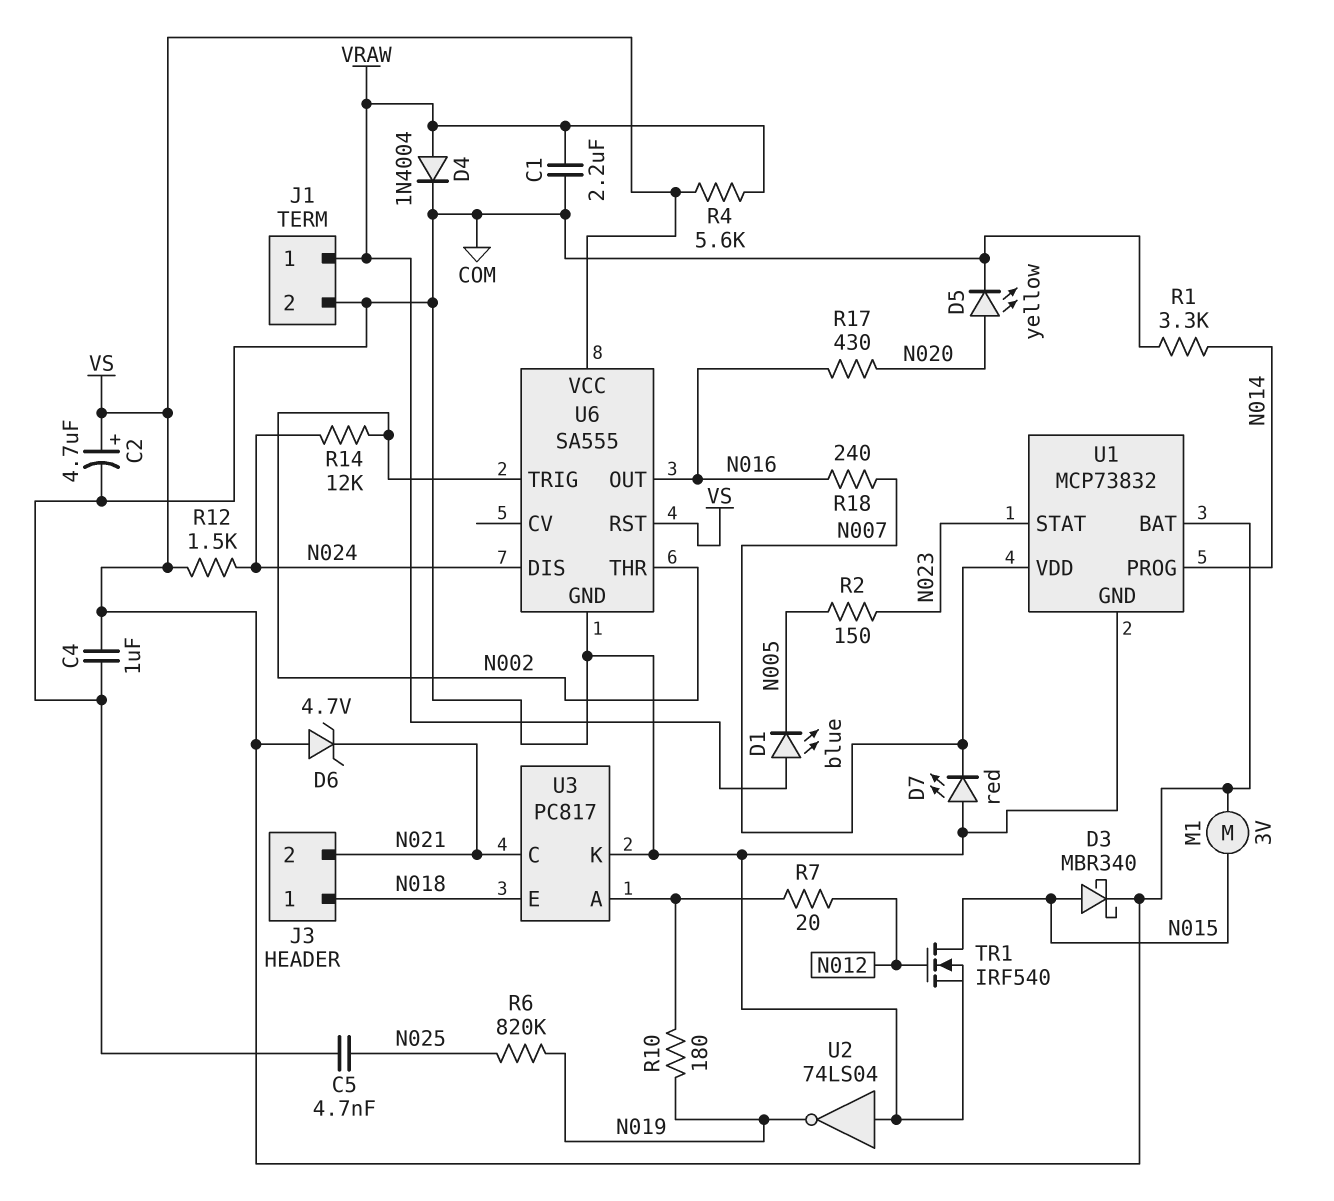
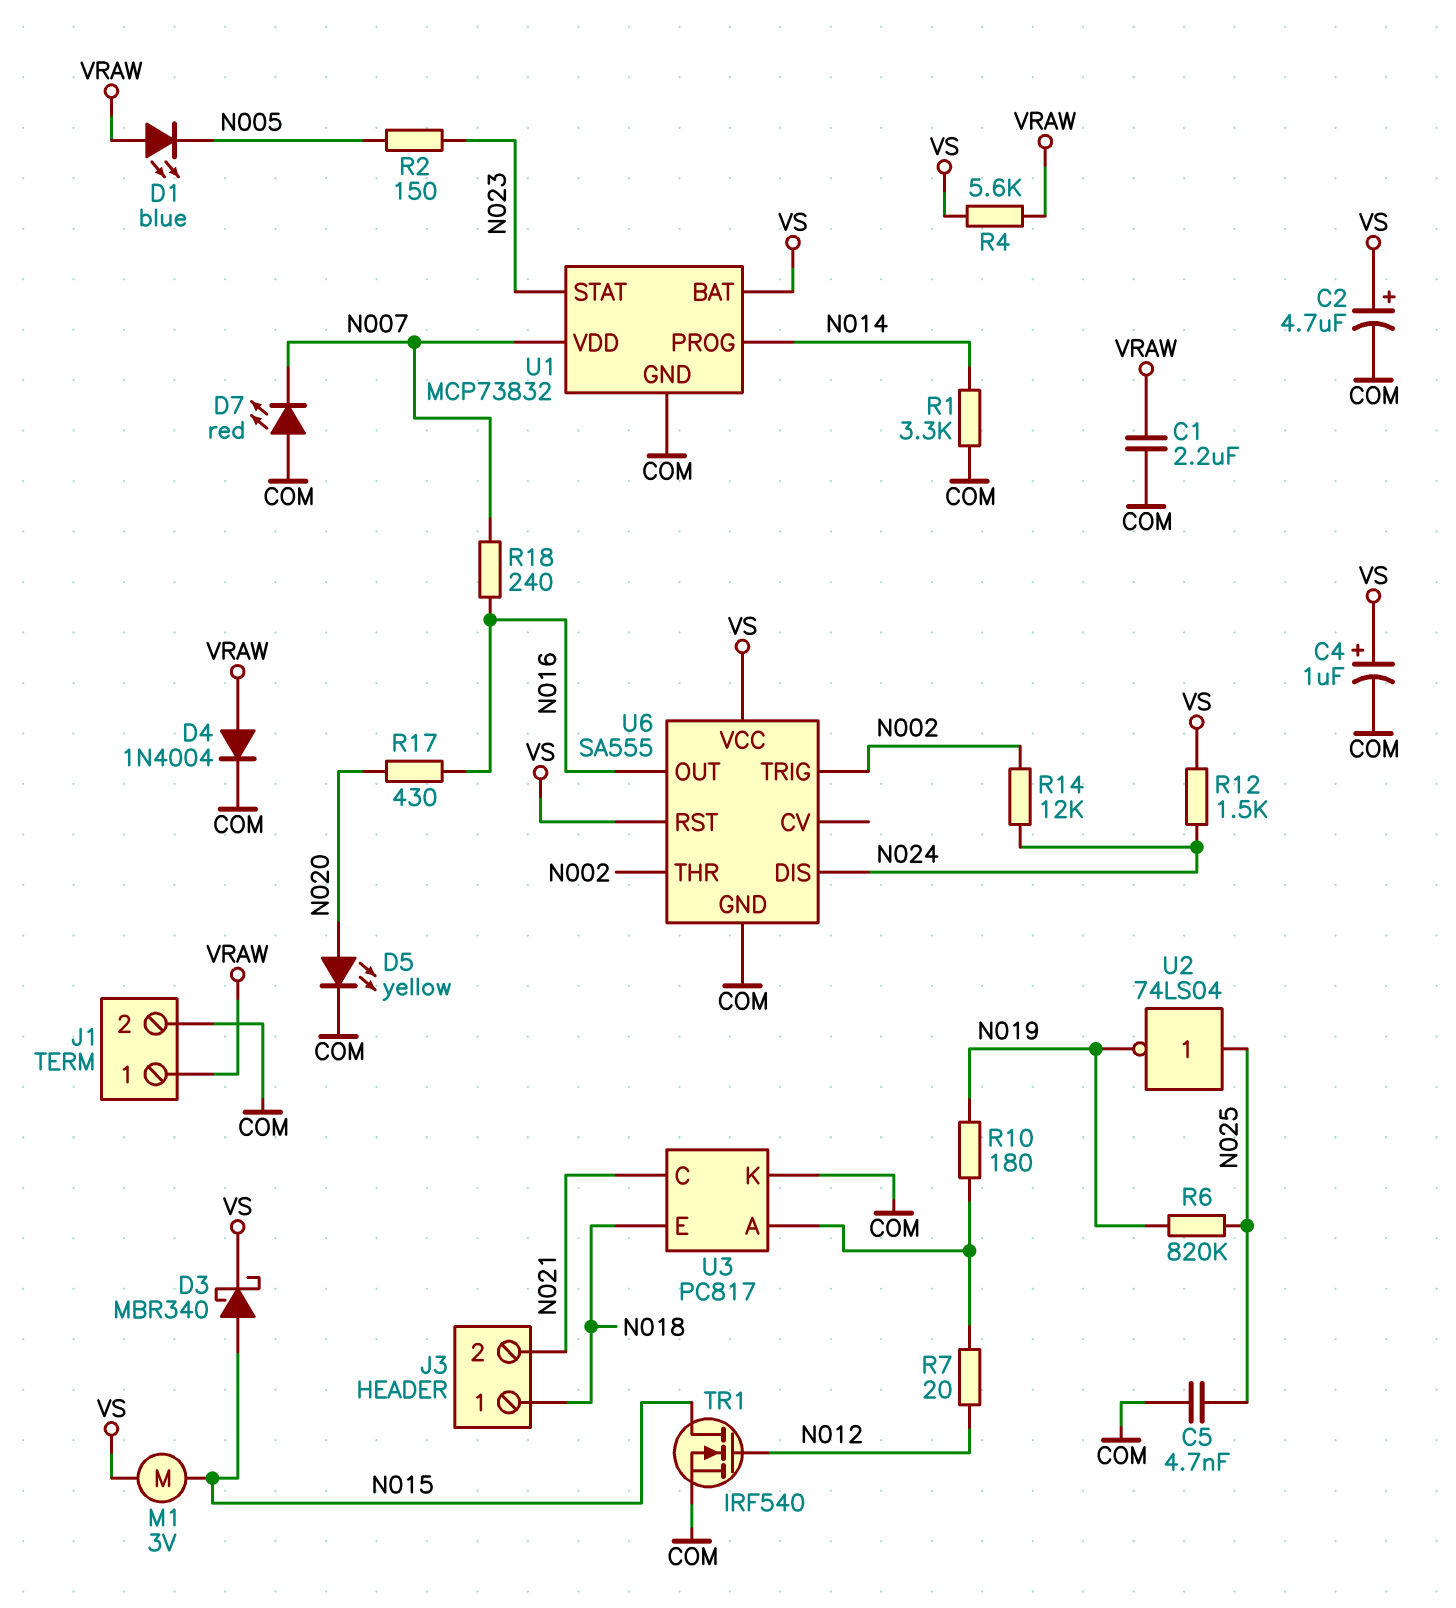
C4: 1uF (COM, VS) -> 1uF (plus VS, minus COM)
D6: zener 4.7V (A VS, K N021) -> none
U2: NOT 74LS04 (in COM, out N019) -> NOT 74LS04 (in N025, out N019)

